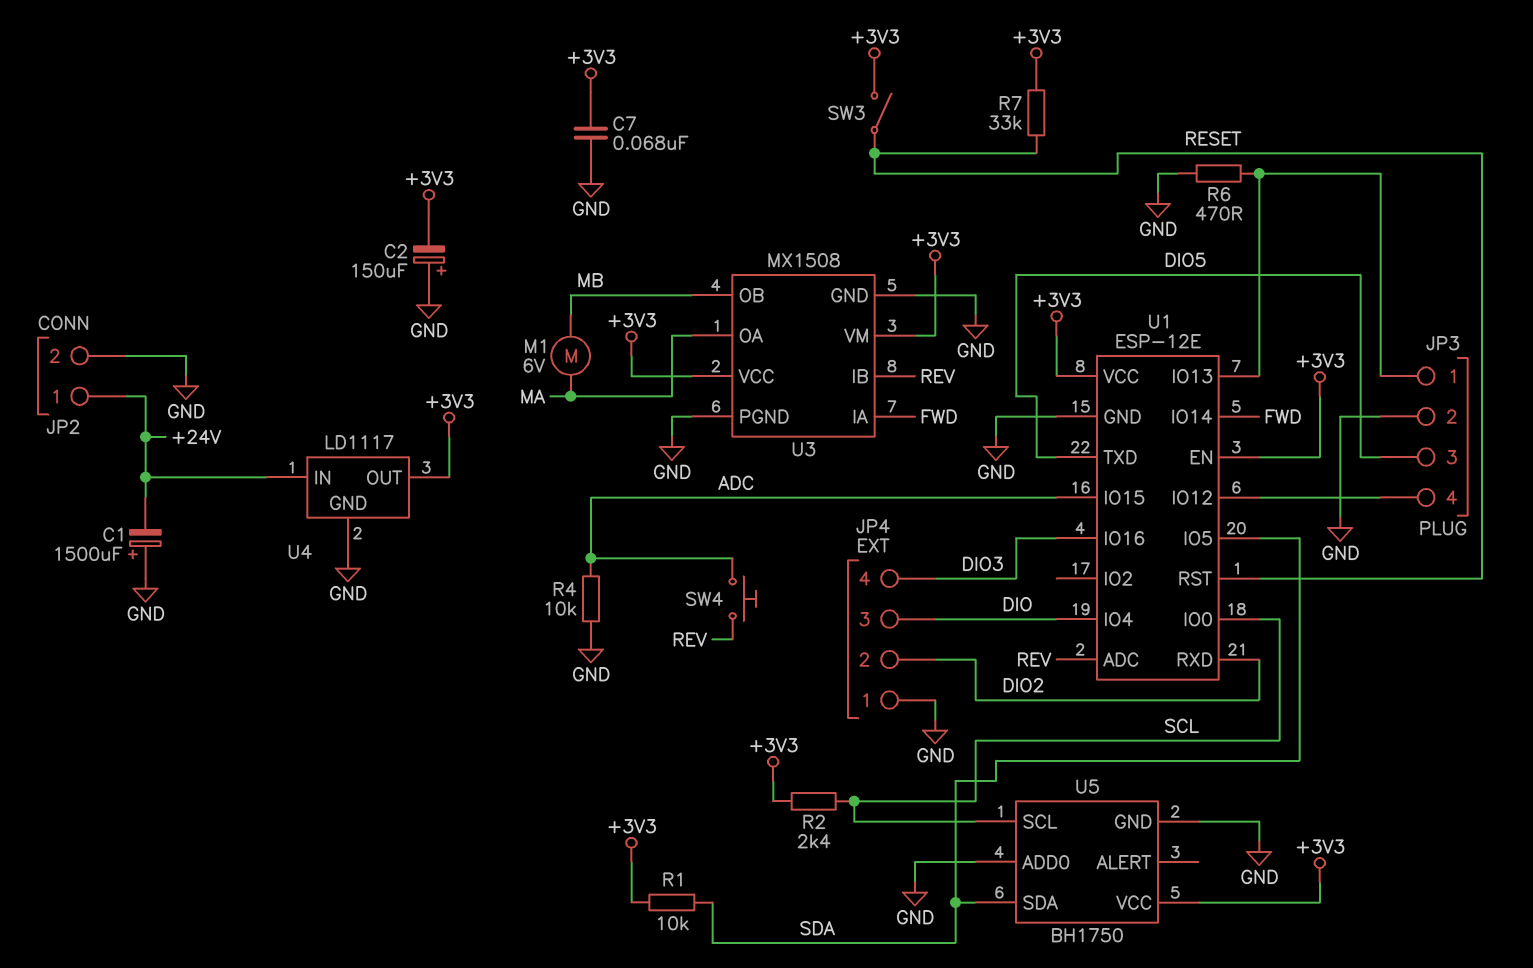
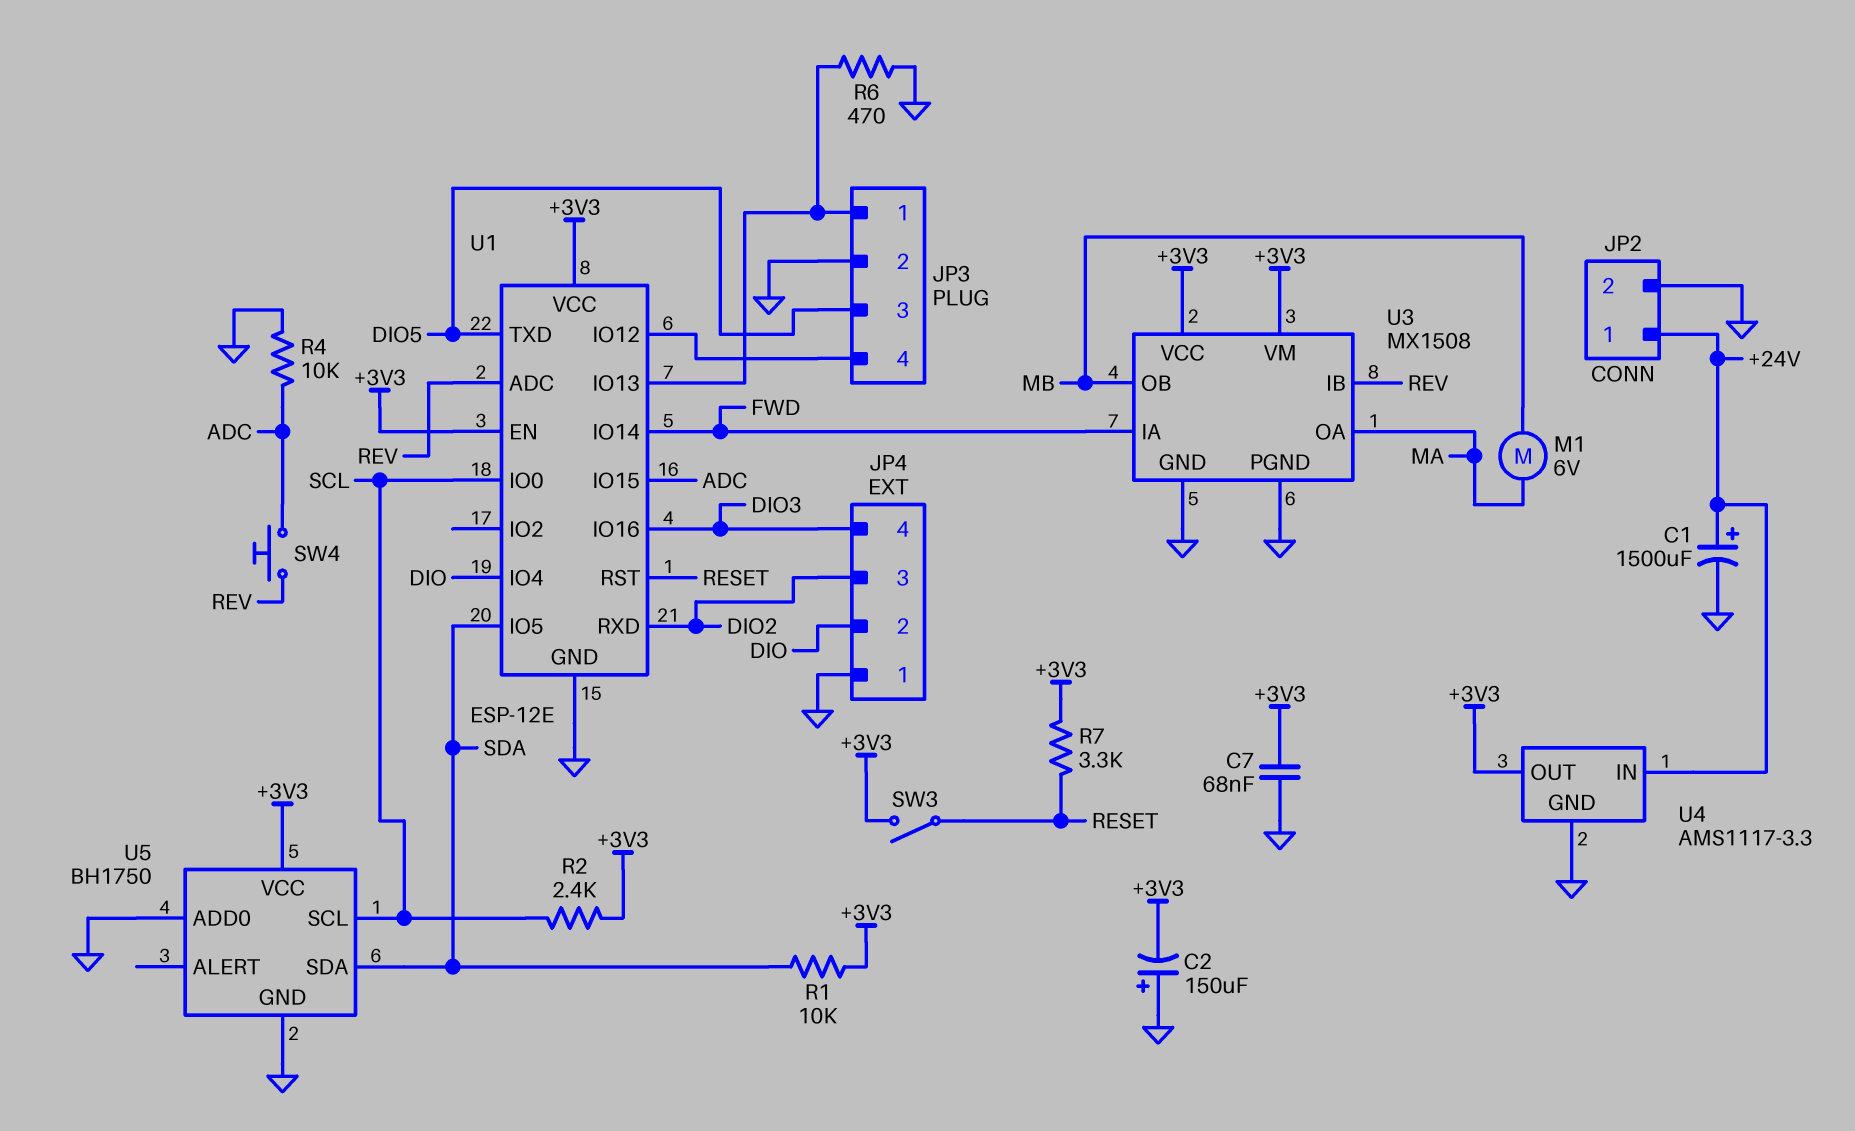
C1: 1500uF (plus GND, minus +24V) -> 1500uF (plus +24V, minus GND)
JP4 pin 2: DIO2 -> DIO
JP4 pin 3: DIO -> DIO2
R7: 33k (+3V3, RESET) -> 3.3k (+3V3, RESET)
U4: LD1117 -> AMS1117-3.3

